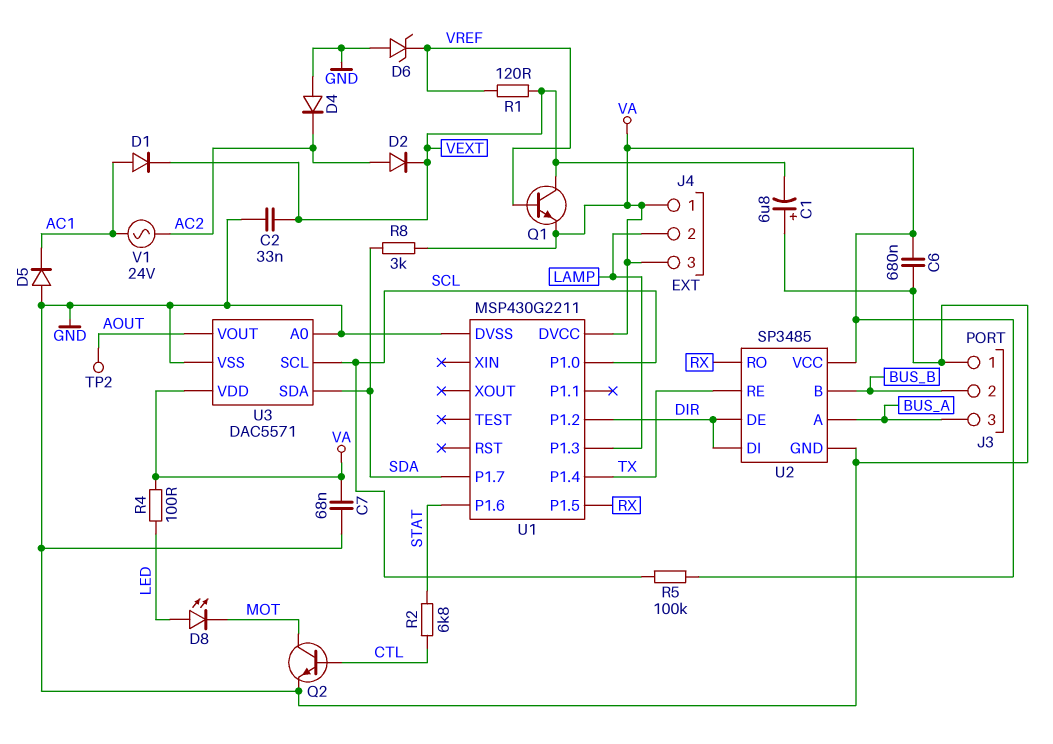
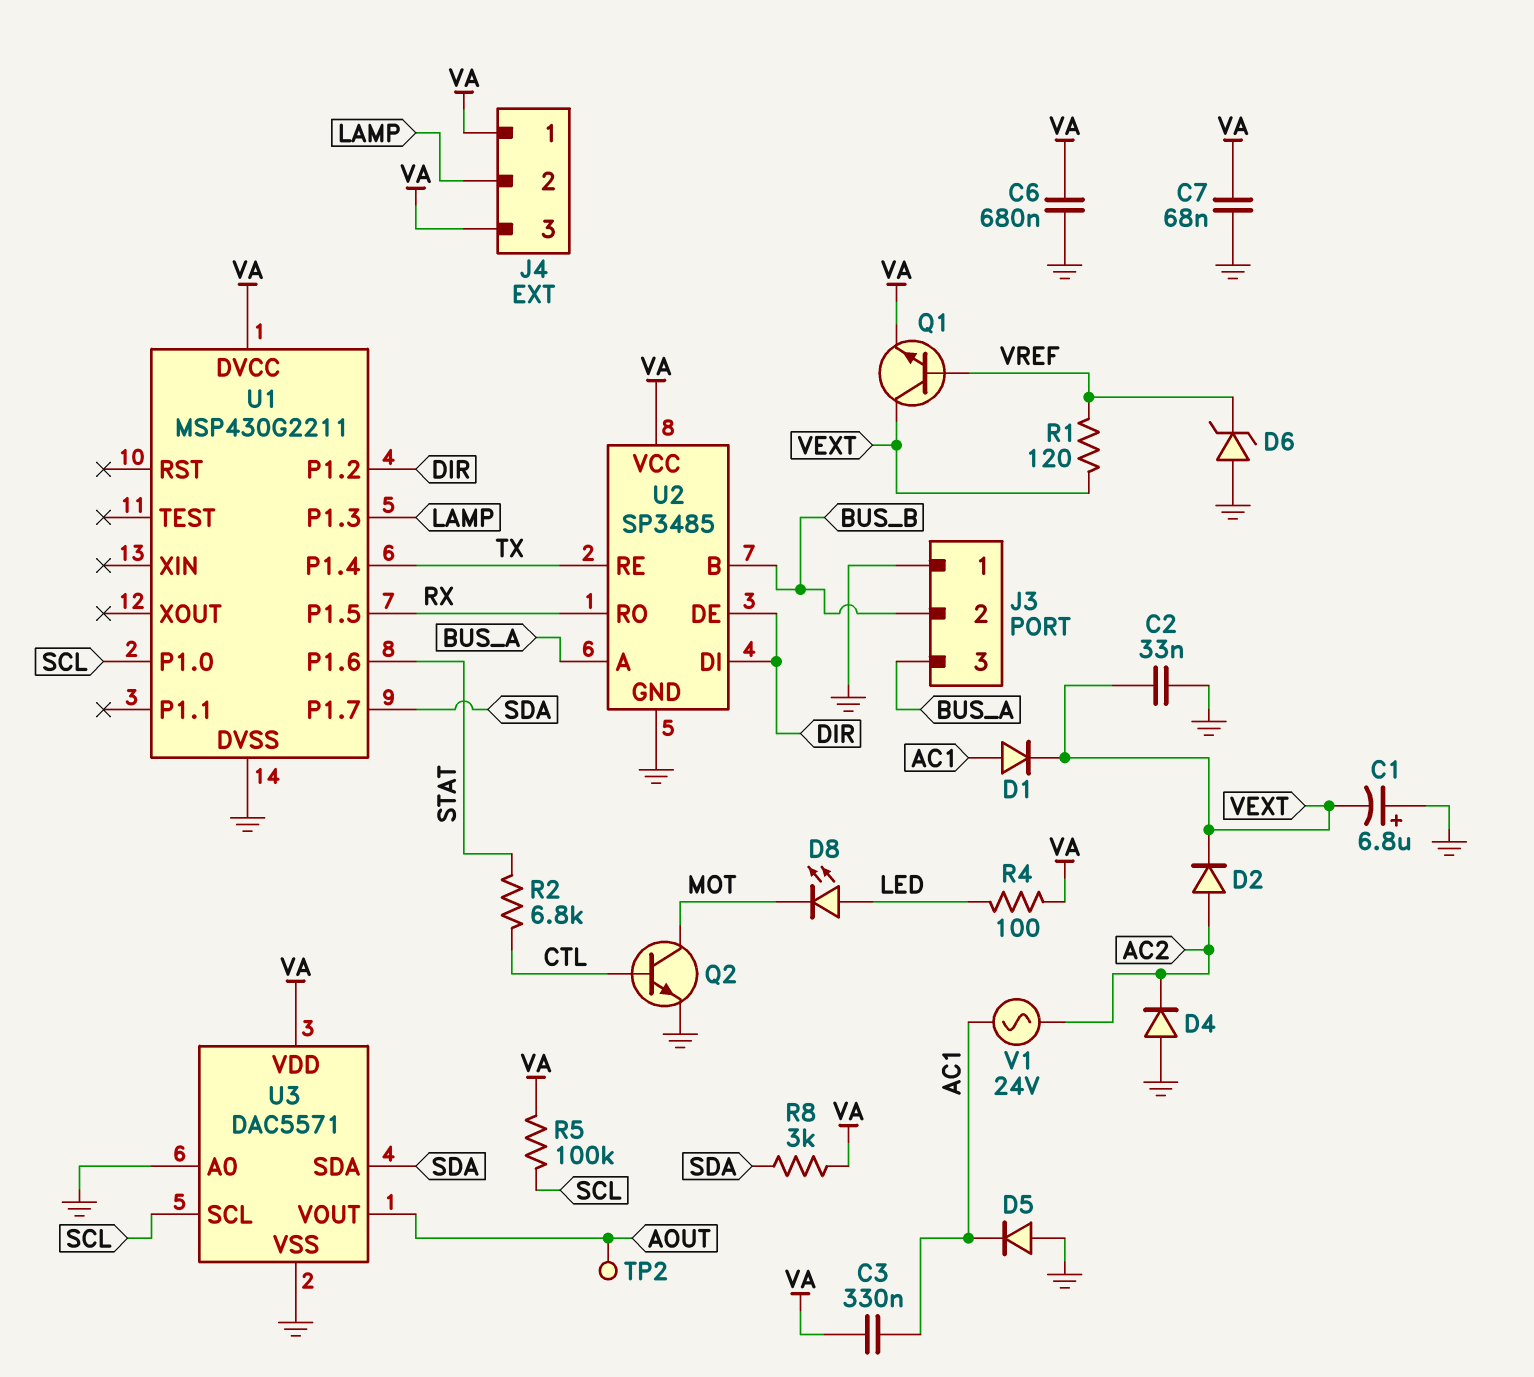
C3: none -> 330nF (AC1, VA)

